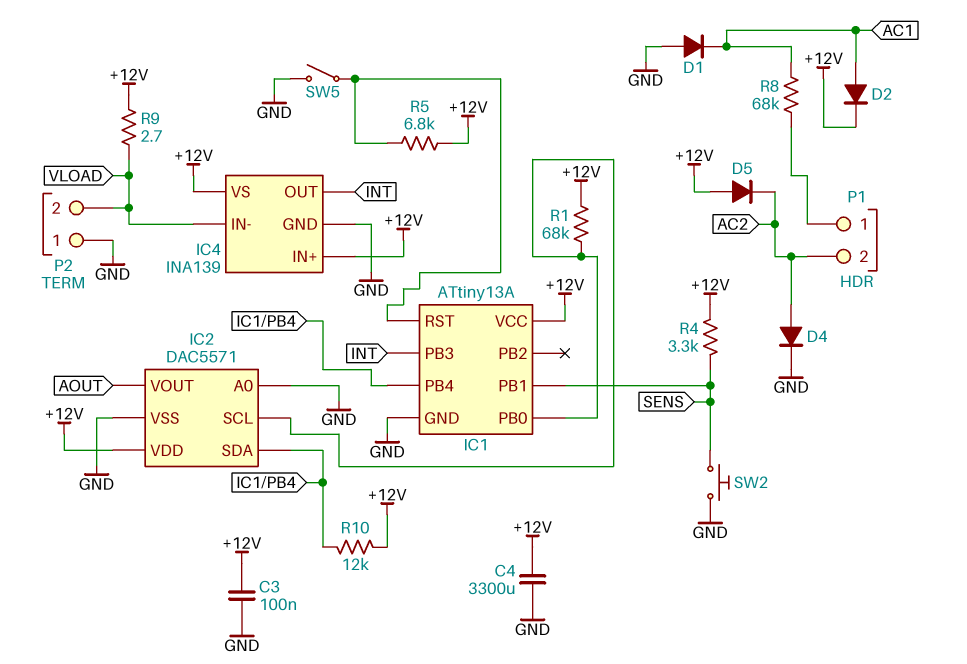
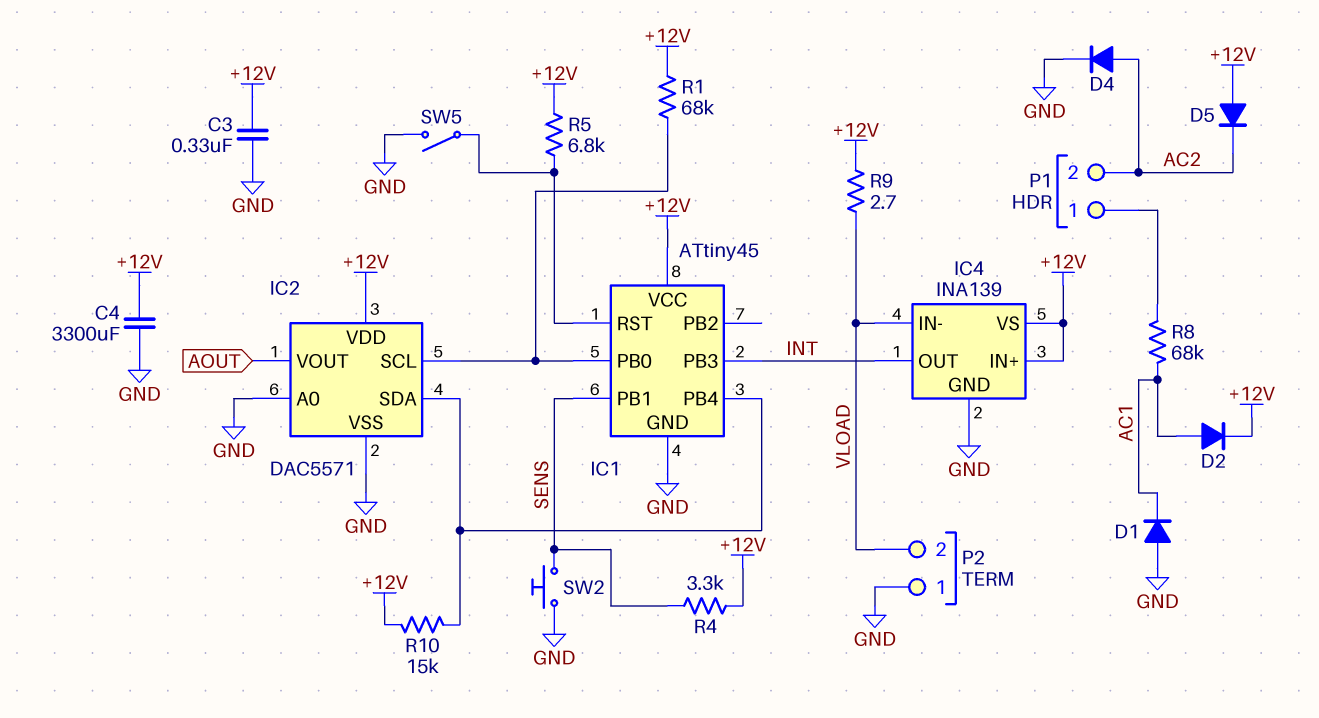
C3: 100nF (+12V, GND) -> 330nF (+12V, GND)
IC1: ATtiny13A -> ATtiny45
R10: 12k (+12V, IC1/PB4) -> 15k (+12V, IC1/PB4)

